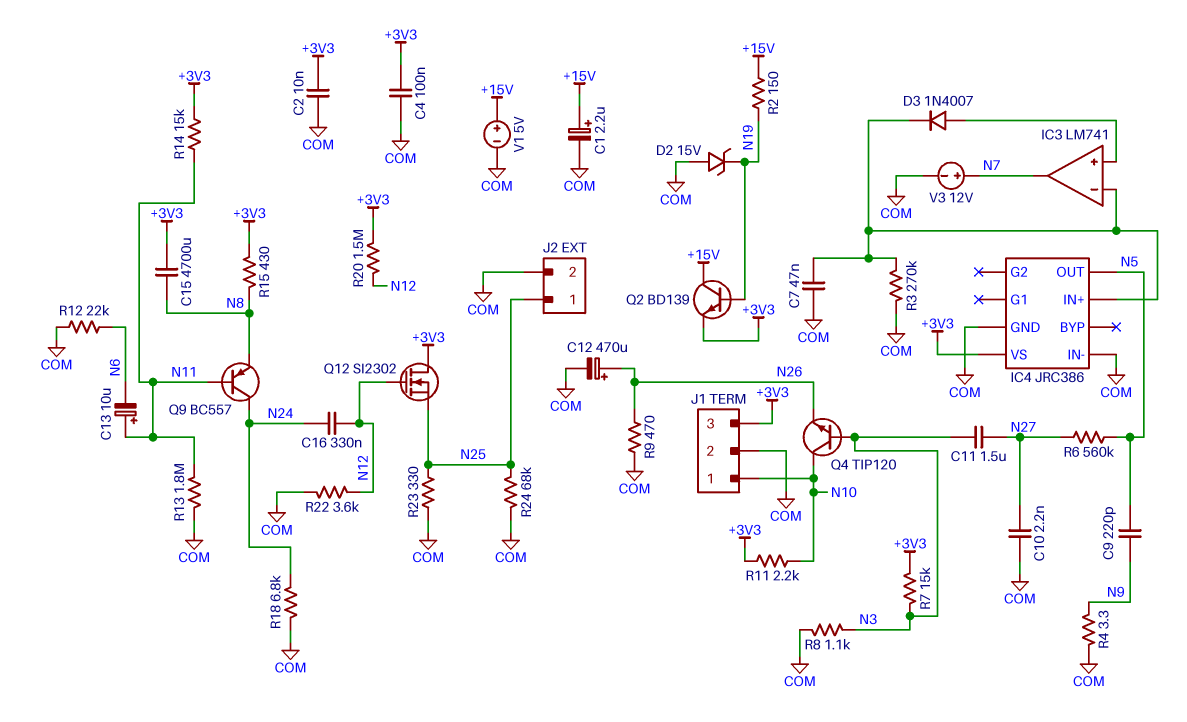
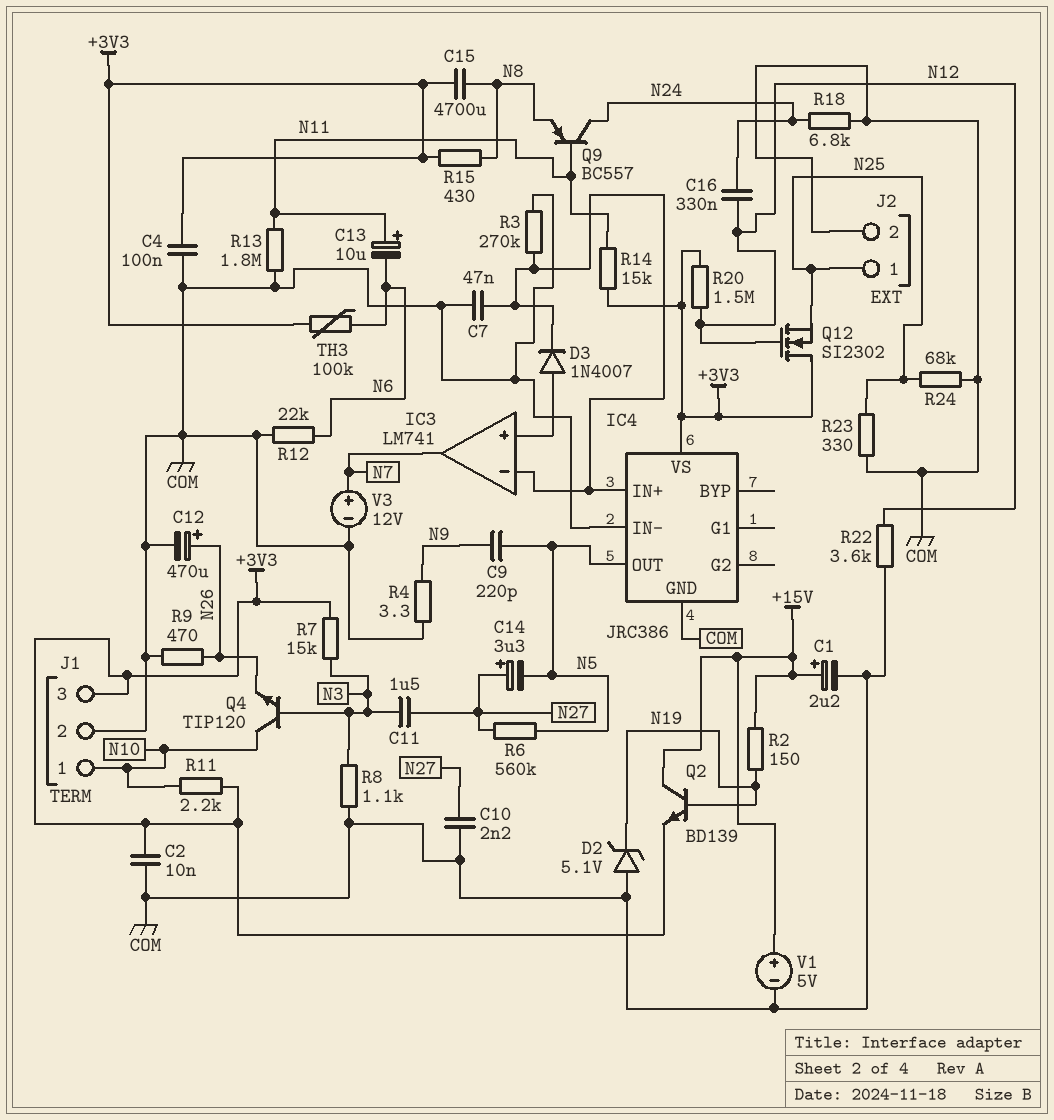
C14: none -> 3.3uF (plus N27, minus N5)
D2: zener 15V (A COM, K N19) -> zener 5.1V (A COM, K N19)
TH3: none -> 100k (+3V3, N6)

